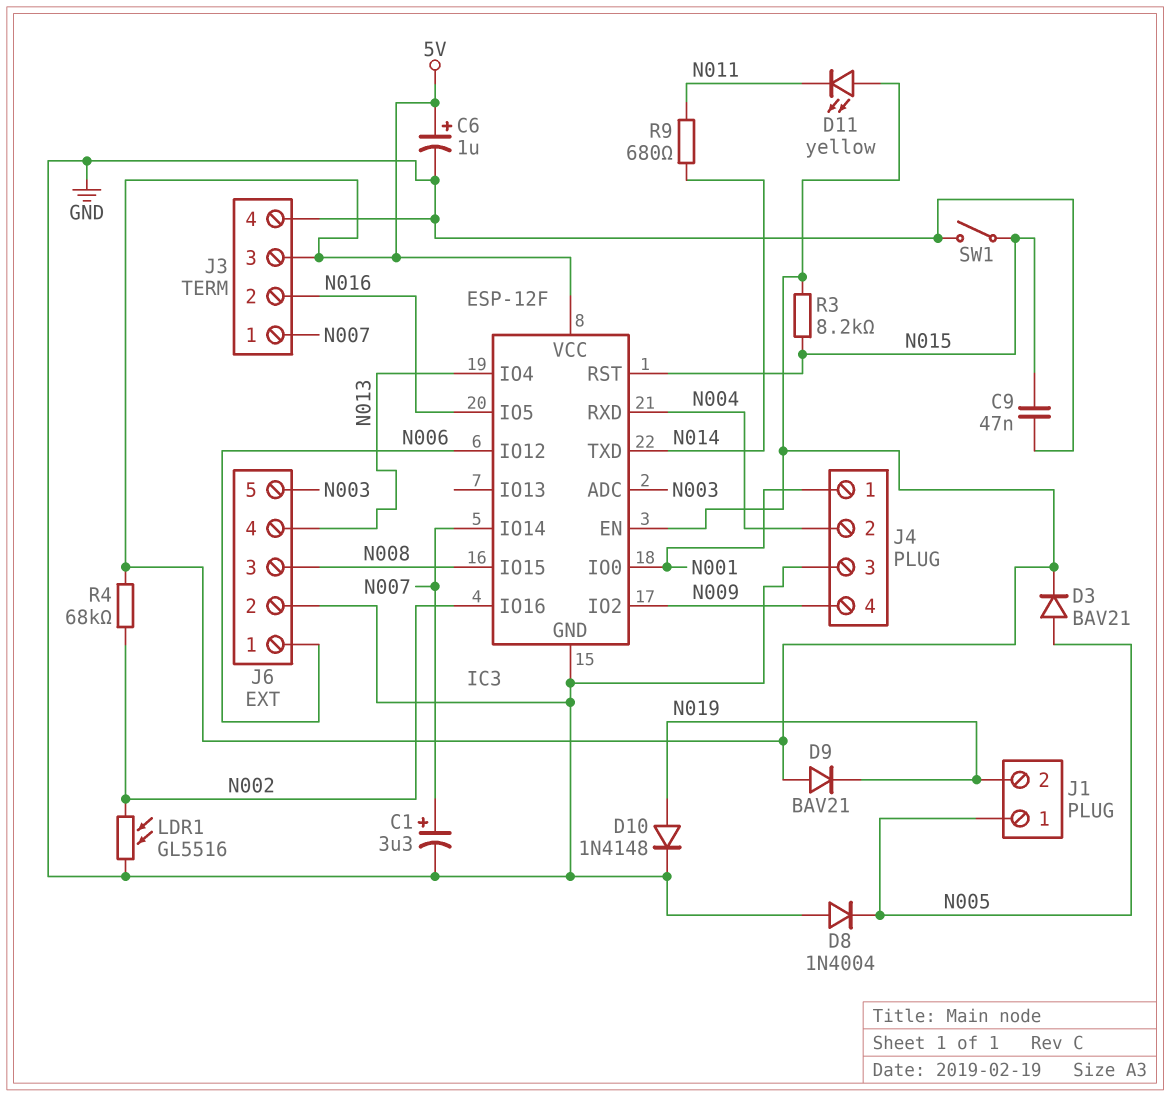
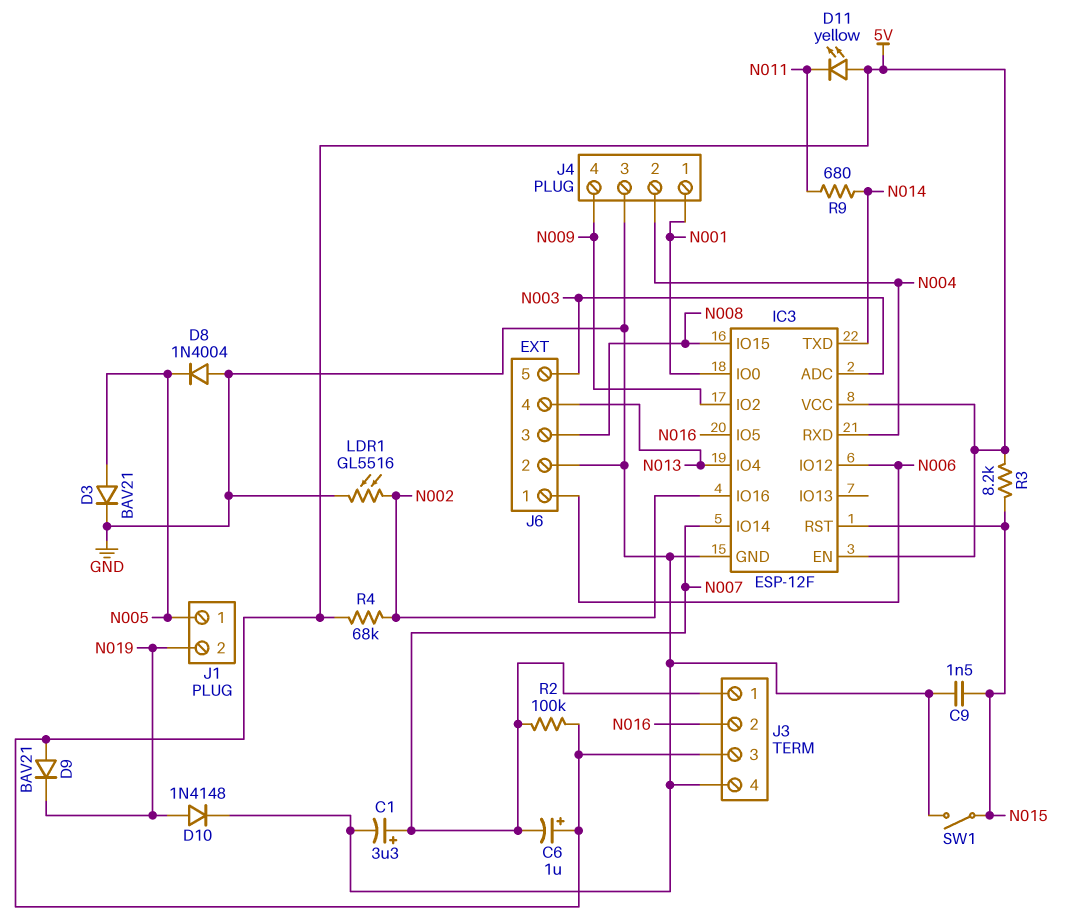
C6: 1uF (plus 5V, minus GND) -> 1uF (plus 5V, minus N007)
C9: 47nF (GND, N015) -> 1.5nF (GND, N015)
D3: diode BAV21 (A N005, K 5V) -> diode BAV21 (A N005, K GND)
R2: none -> 100k (5V, N007)

